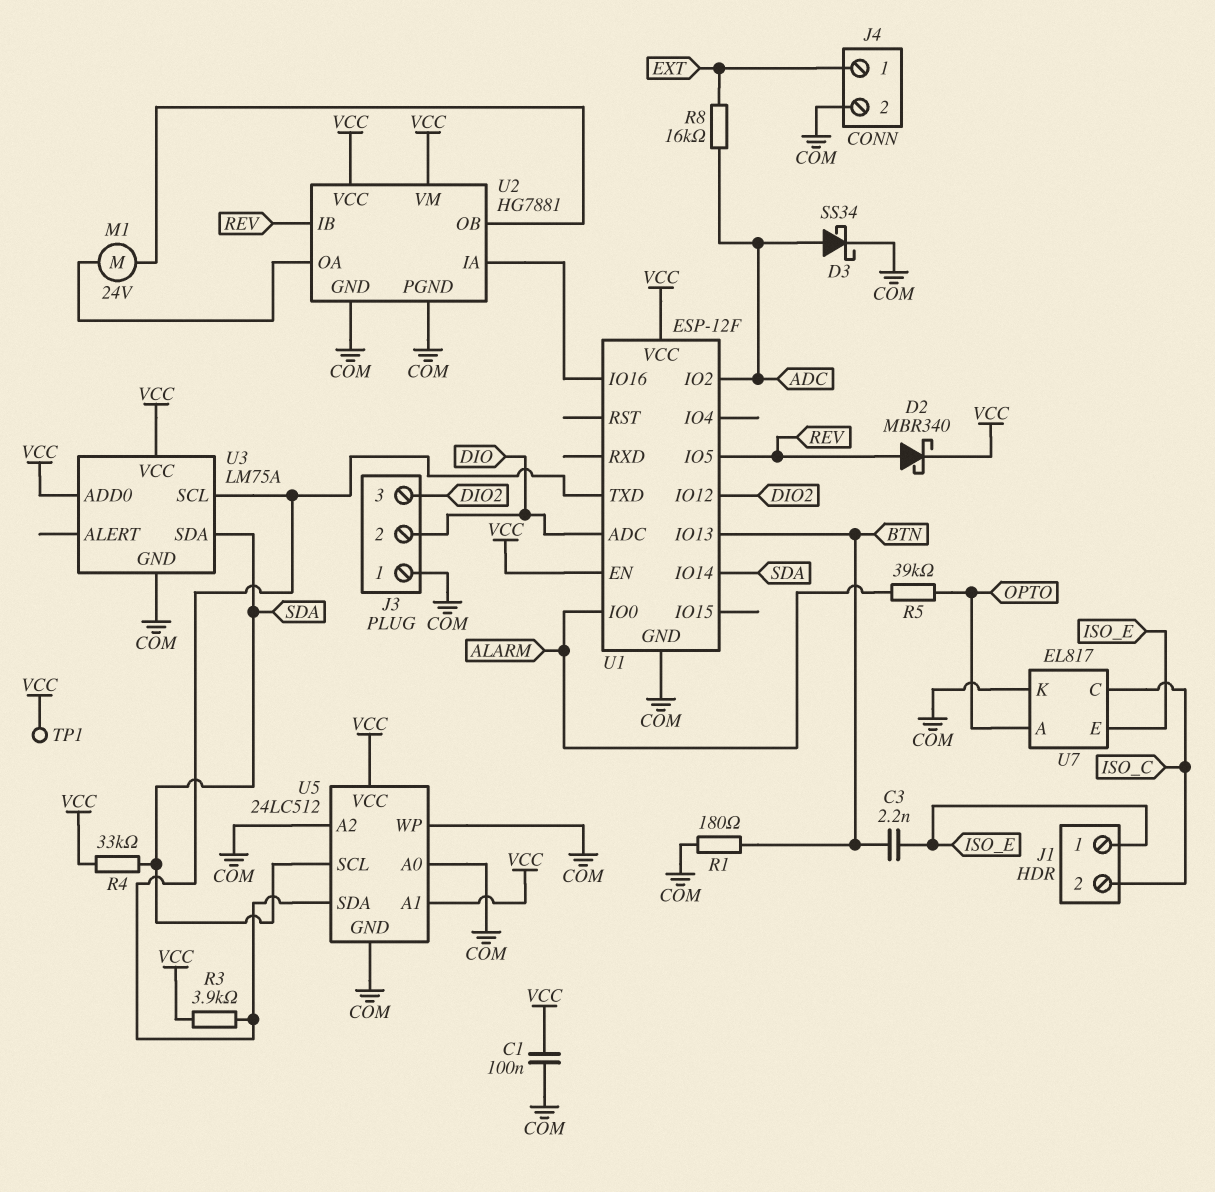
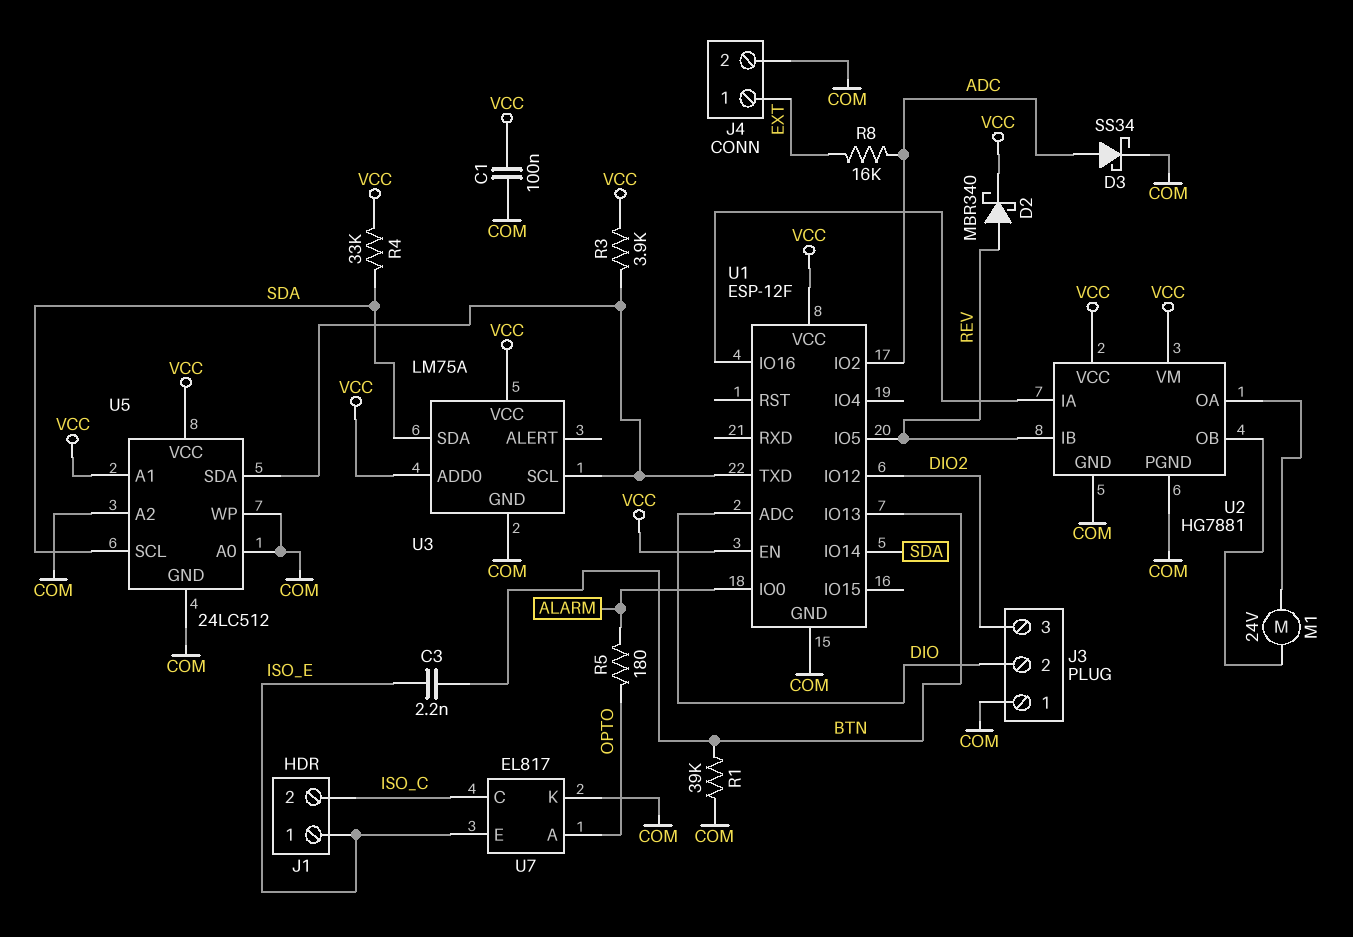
R1: 180 (BTN, COM) -> 39k (BTN, COM)
R5: 39k (ALARM, OPTO) -> 180 (ALARM, OPTO)
TP1: test point (VCC) -> none

